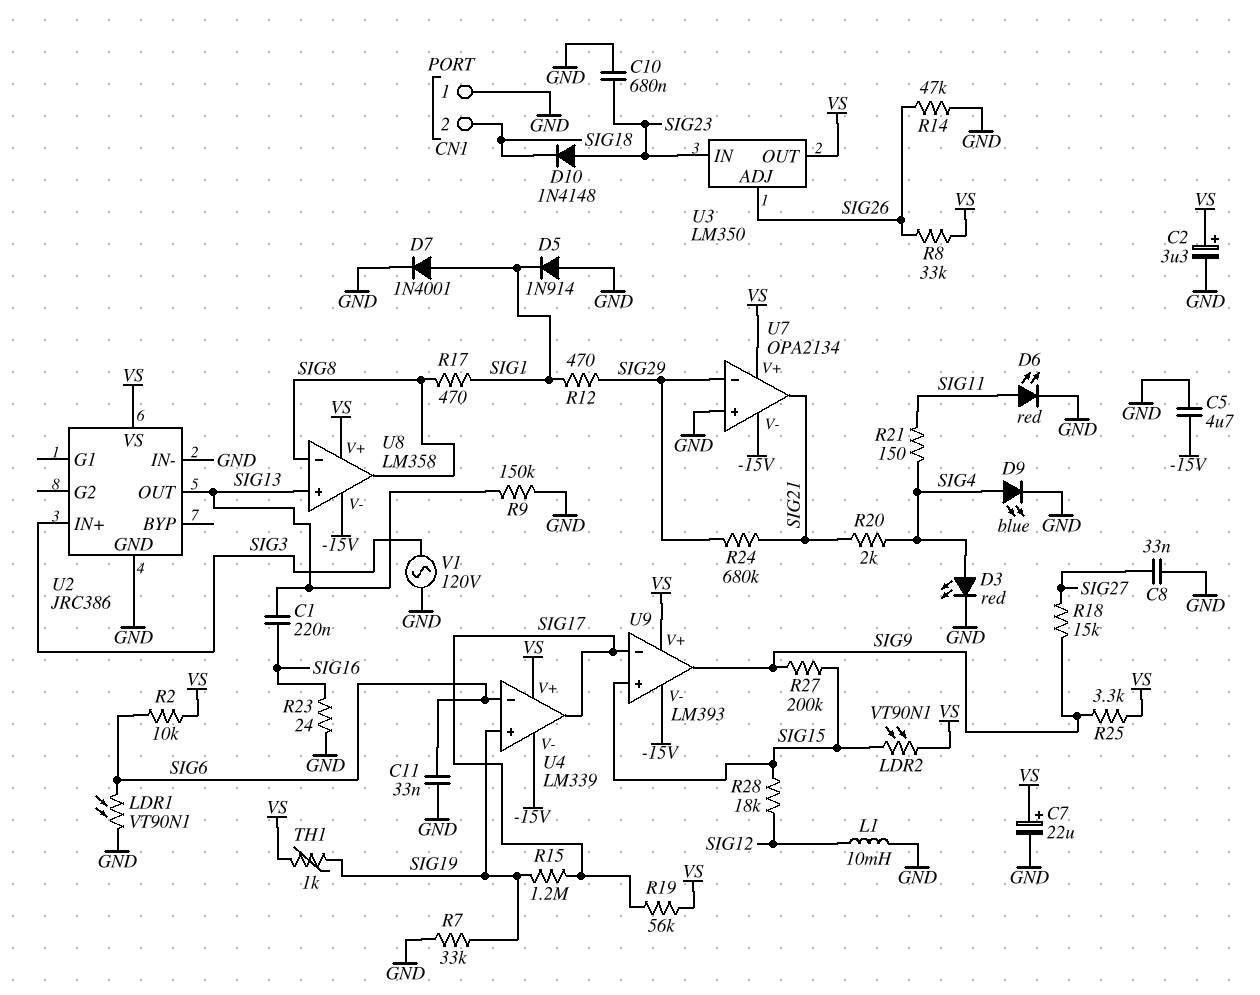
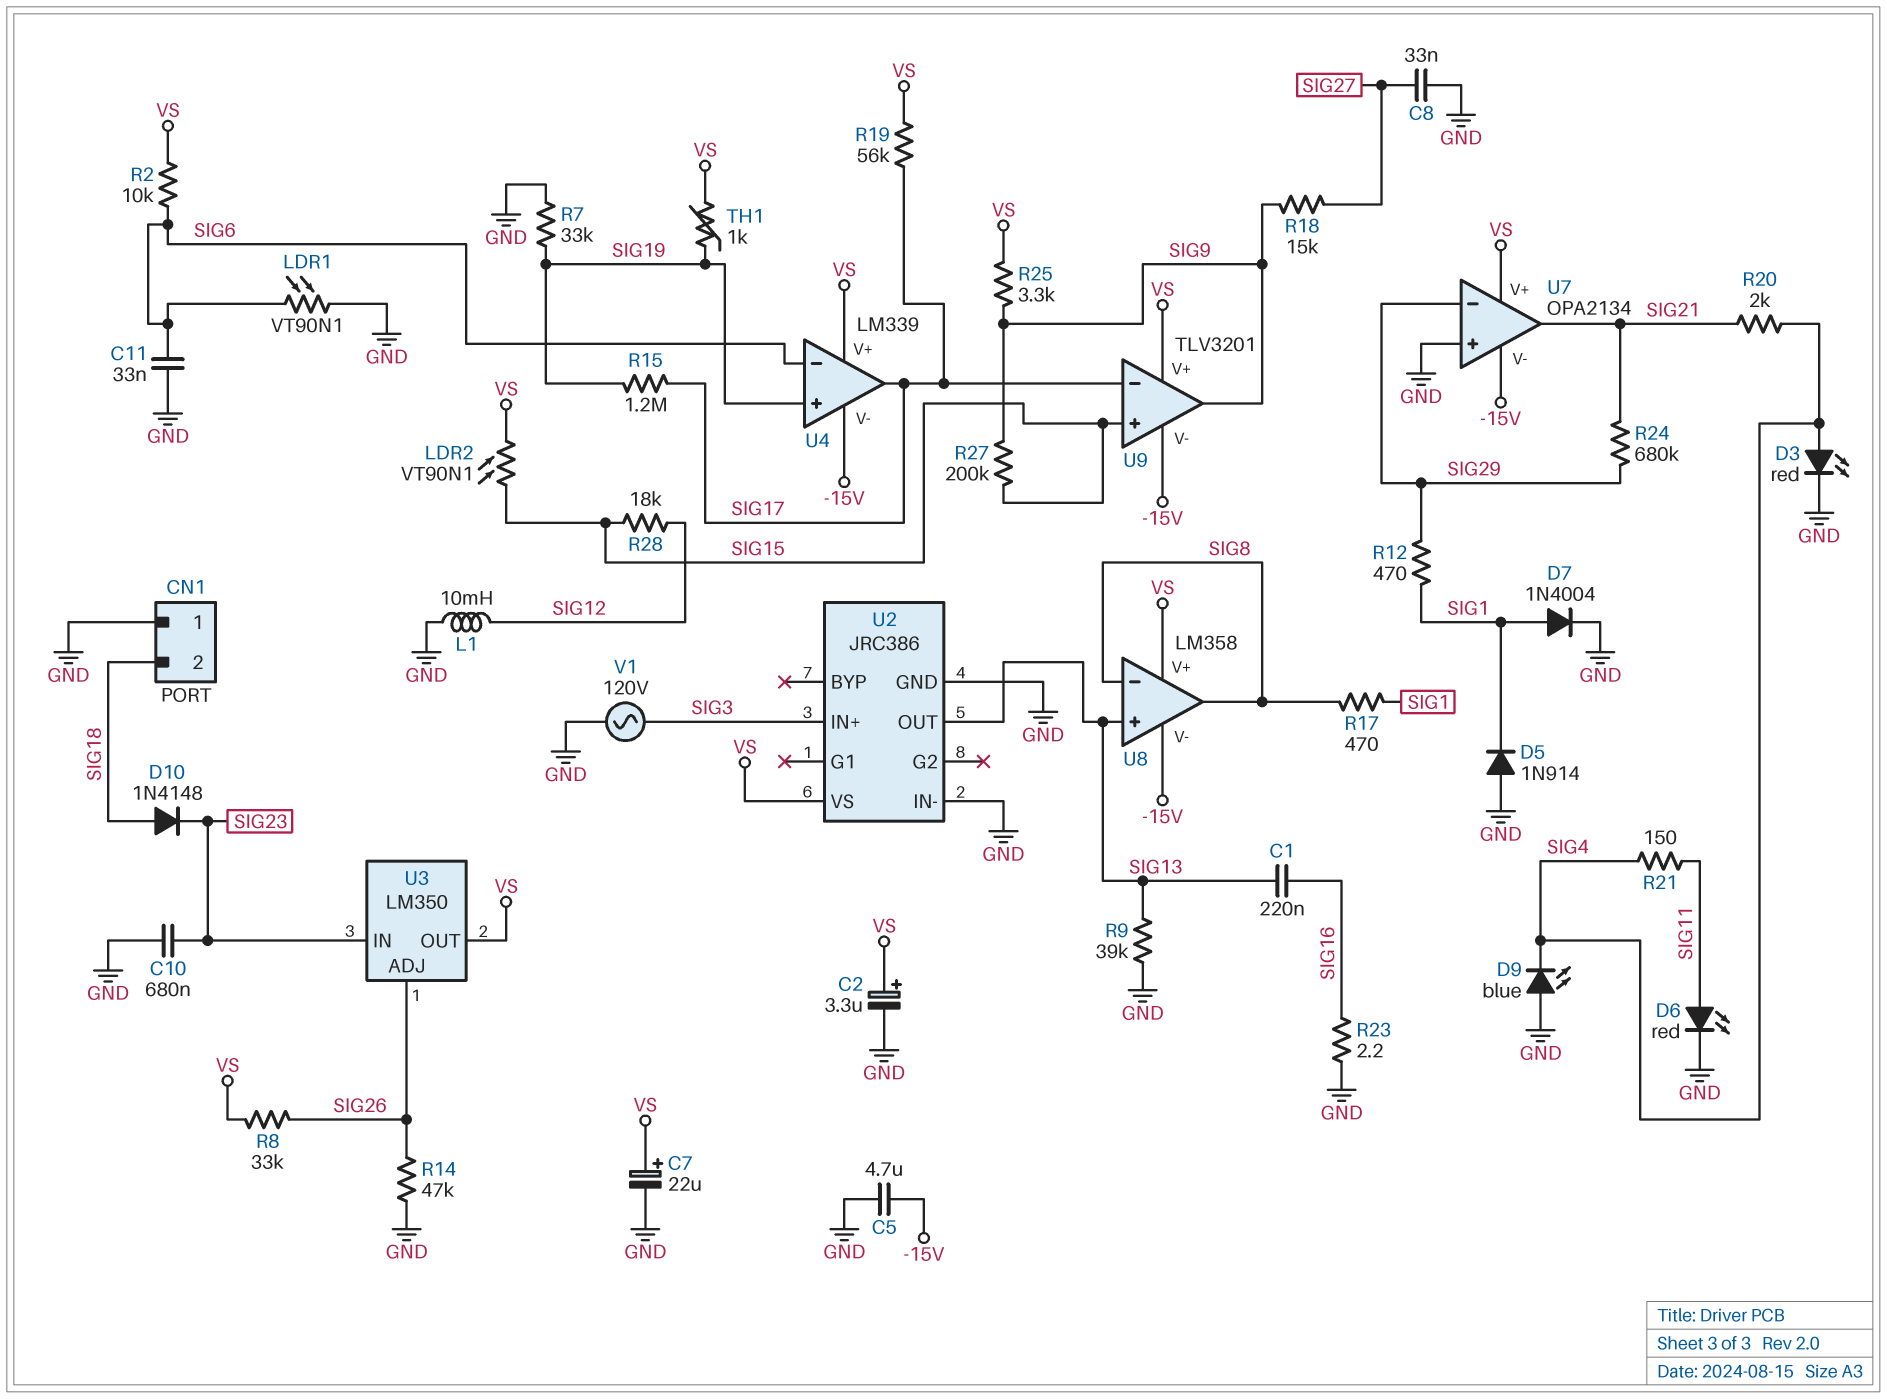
D7: diode 1N4001 (A SIG1, K GND) -> diode 1N4004 (A SIG1, K GND)
D9: LED blue (A SIG4, K GND) -> LED blue (A GND, K SIG4)
D10: diode 1N4148 (A SIG23, K SIG18) -> diode 1N4148 (A SIG18, K SIG23)
R9: 150k (GND, SIG13) -> 39k (GND, SIG13)
R23: 24 (GND, SIG16) -> 2.2 (GND, SIG16)
U9: LM393 -> TLV3201

